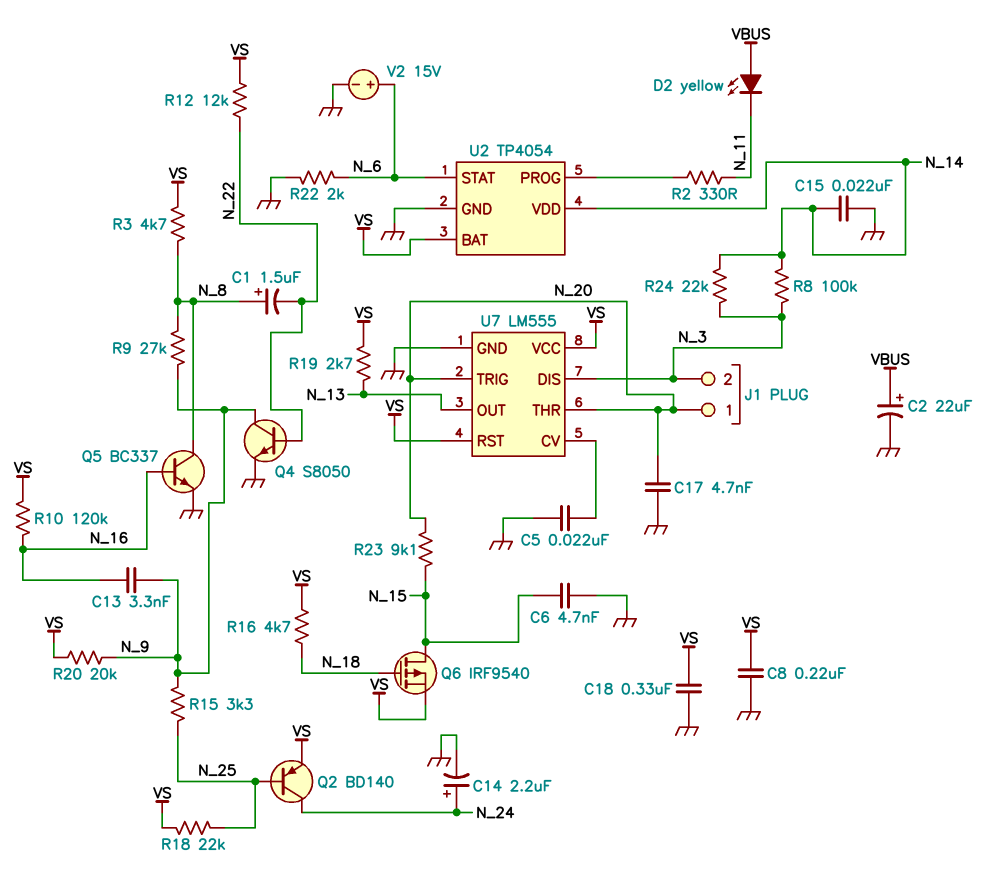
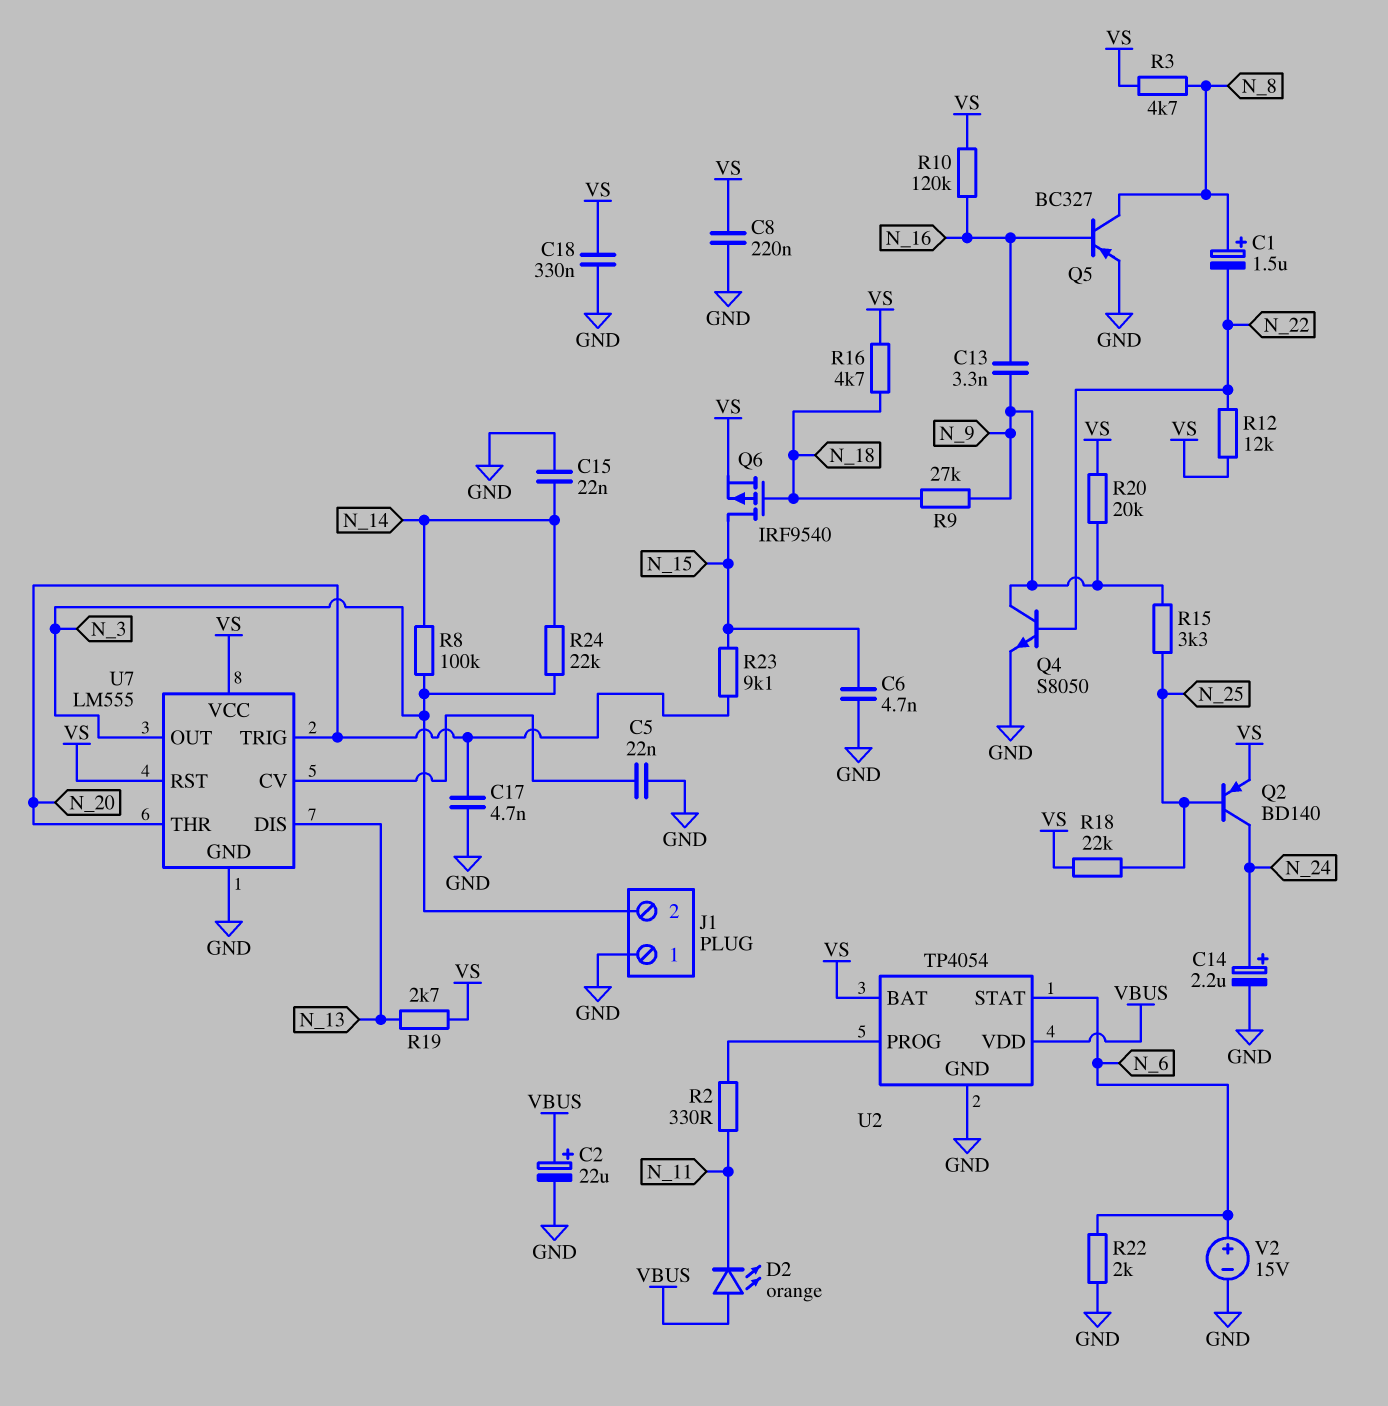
D2: LED yellow (A VBUS, K N_11) -> LED orange (A VBUS, K N_11)
J1 pin 1: N_20 -> GND
Q5: NPN BC337 (B N_16, C N_8, E GND) -> PNP BC327 (B N_16, C N_8, E GND)
R9: 27k (N_8, N_9) -> 27k (N_9, N_18)
U2 pin VDD: N_14 -> VBUS
U7 pin DIS: N_3 -> N_13
U7 pin OUT: N_13 -> N_3

